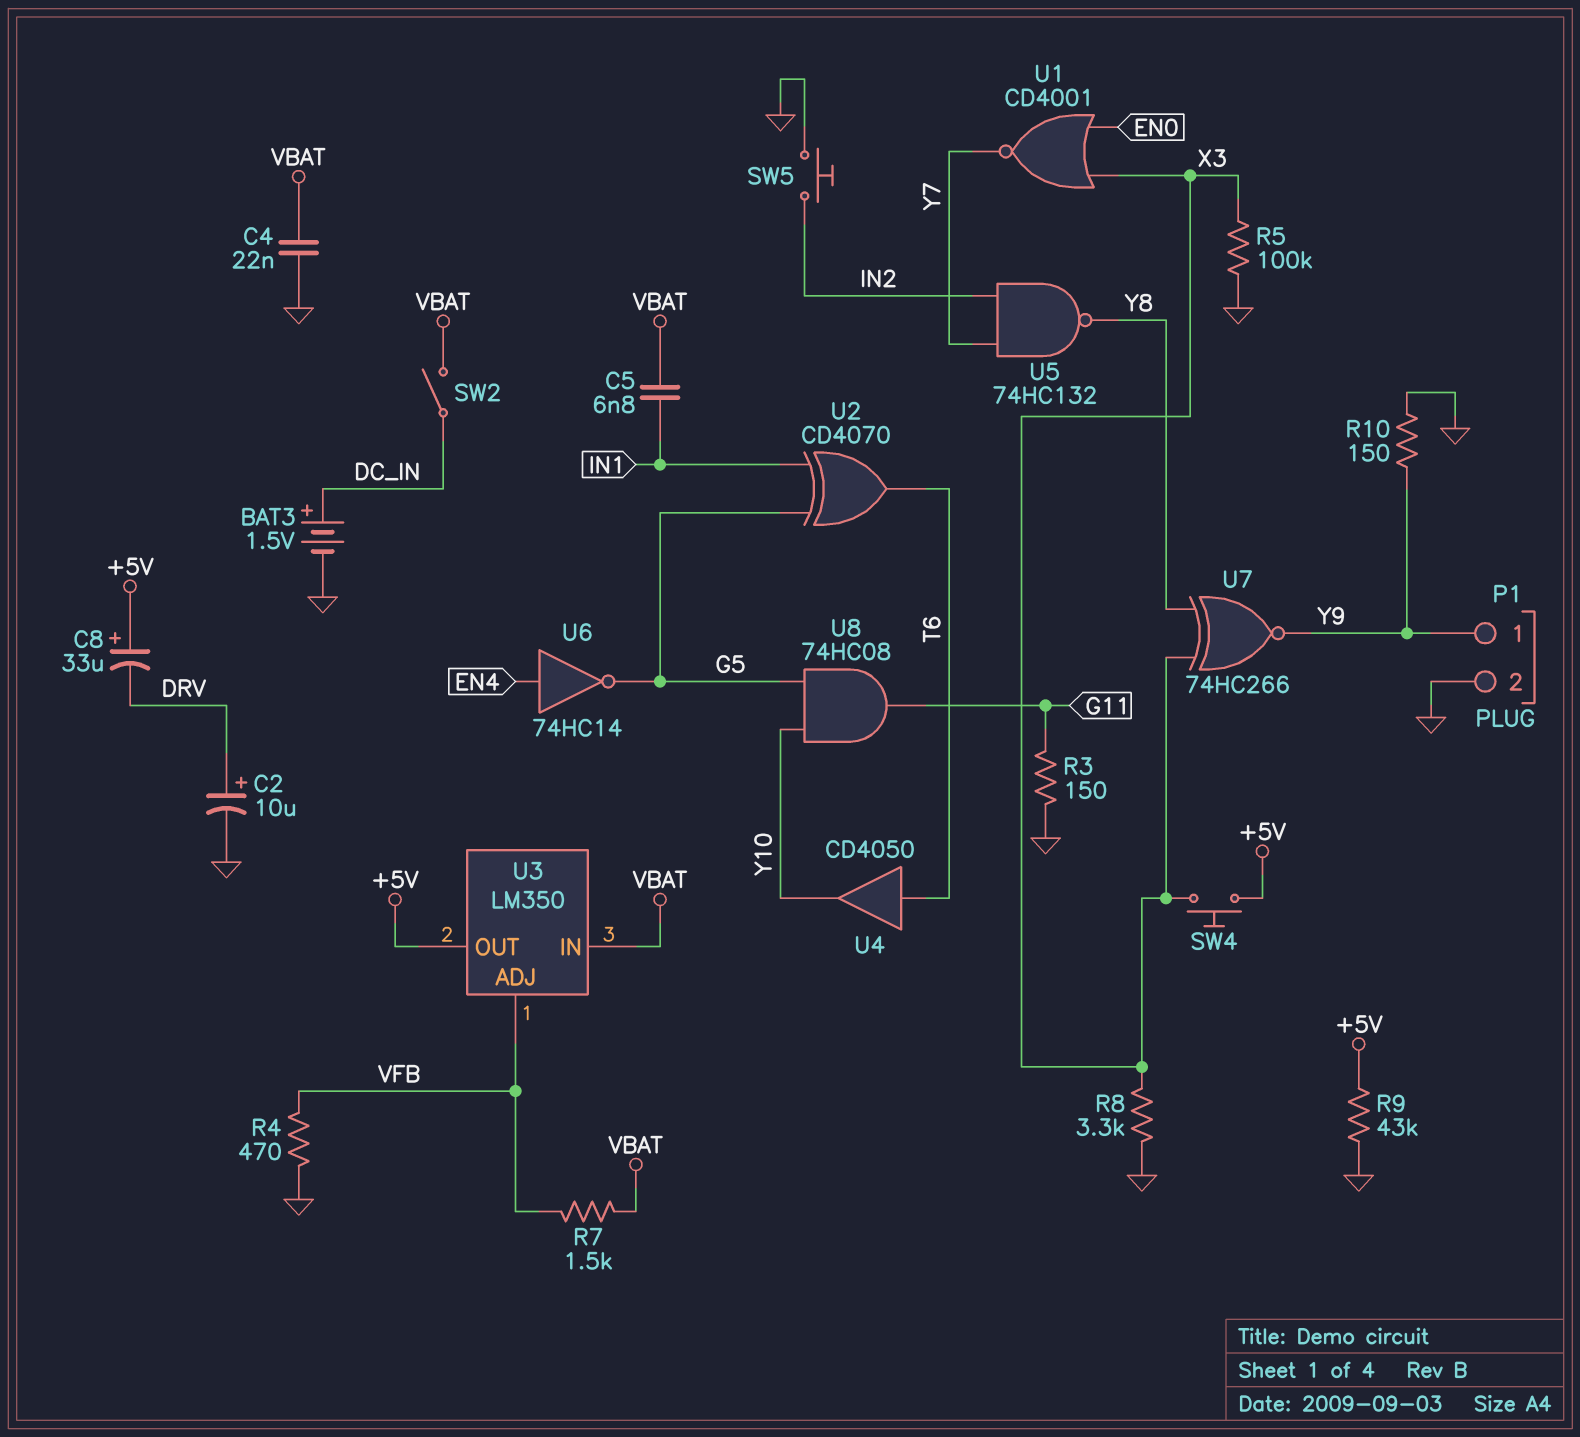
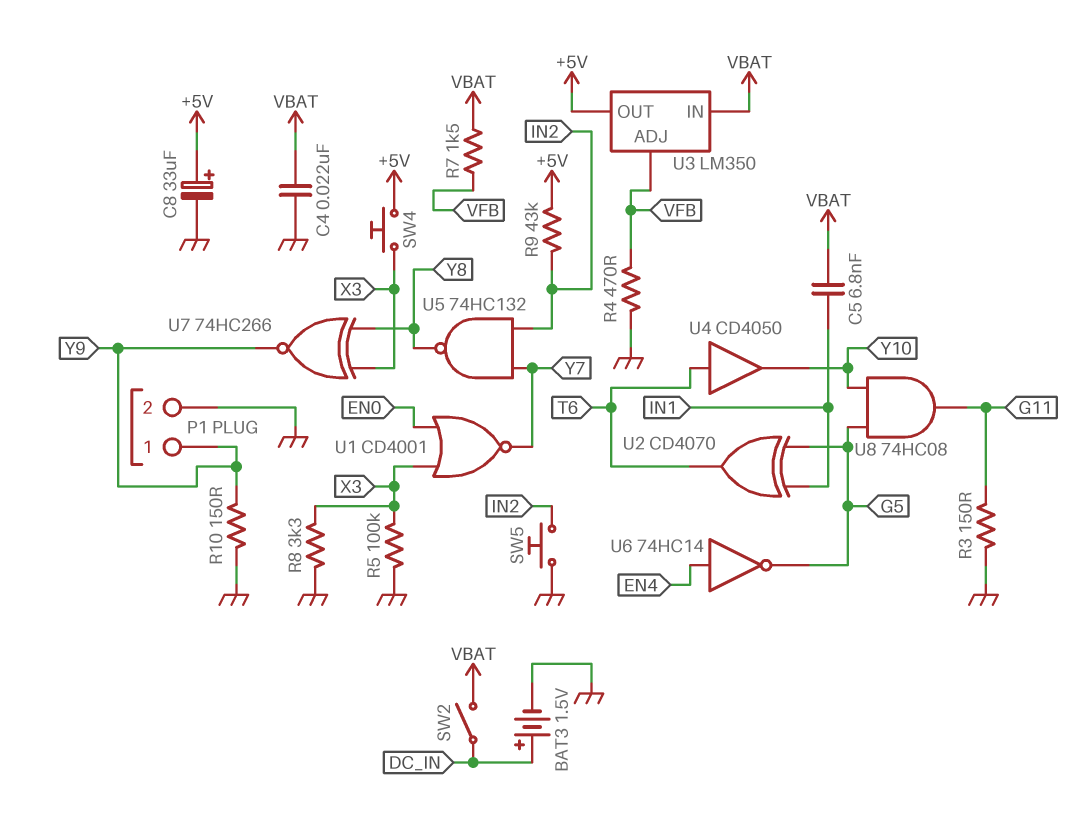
C2: 10uF (plus DRV, minus GND) -> none
C8: 33uF (plus +5V, minus DRV) -> 33uF (plus +5V, minus GND)
R9: 43k (+5V, GND) -> 43k (+5V, IN2)

